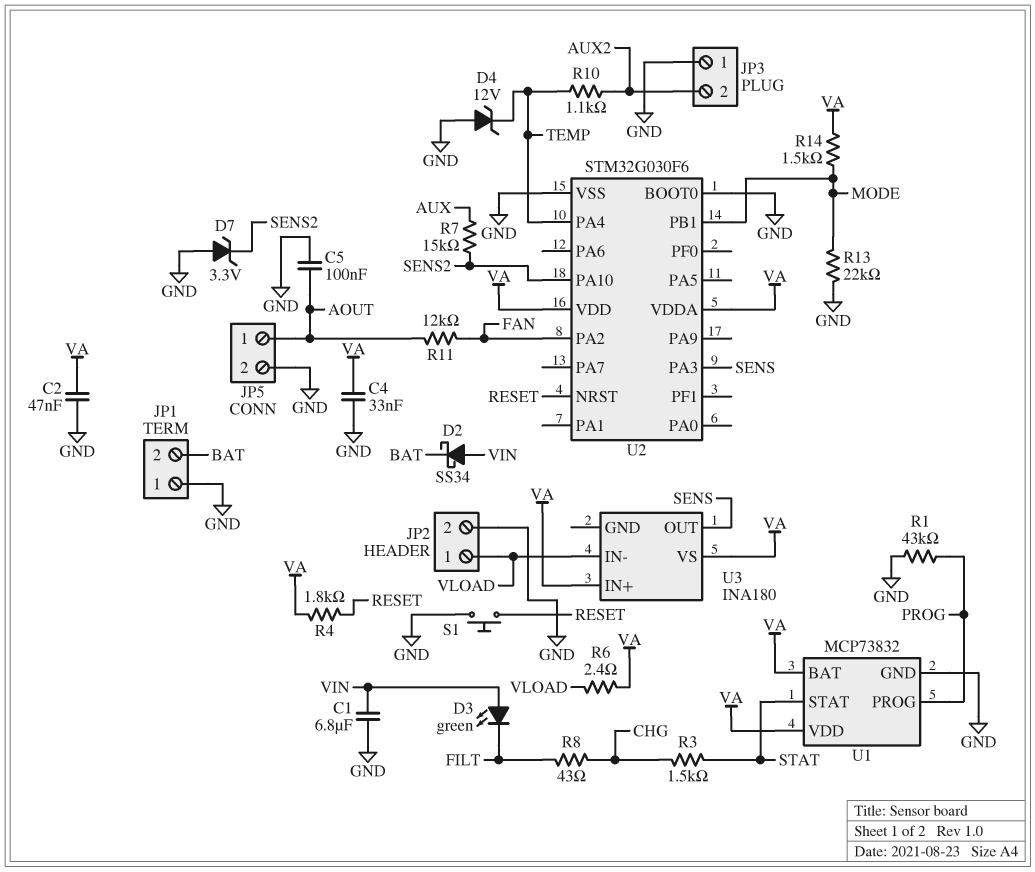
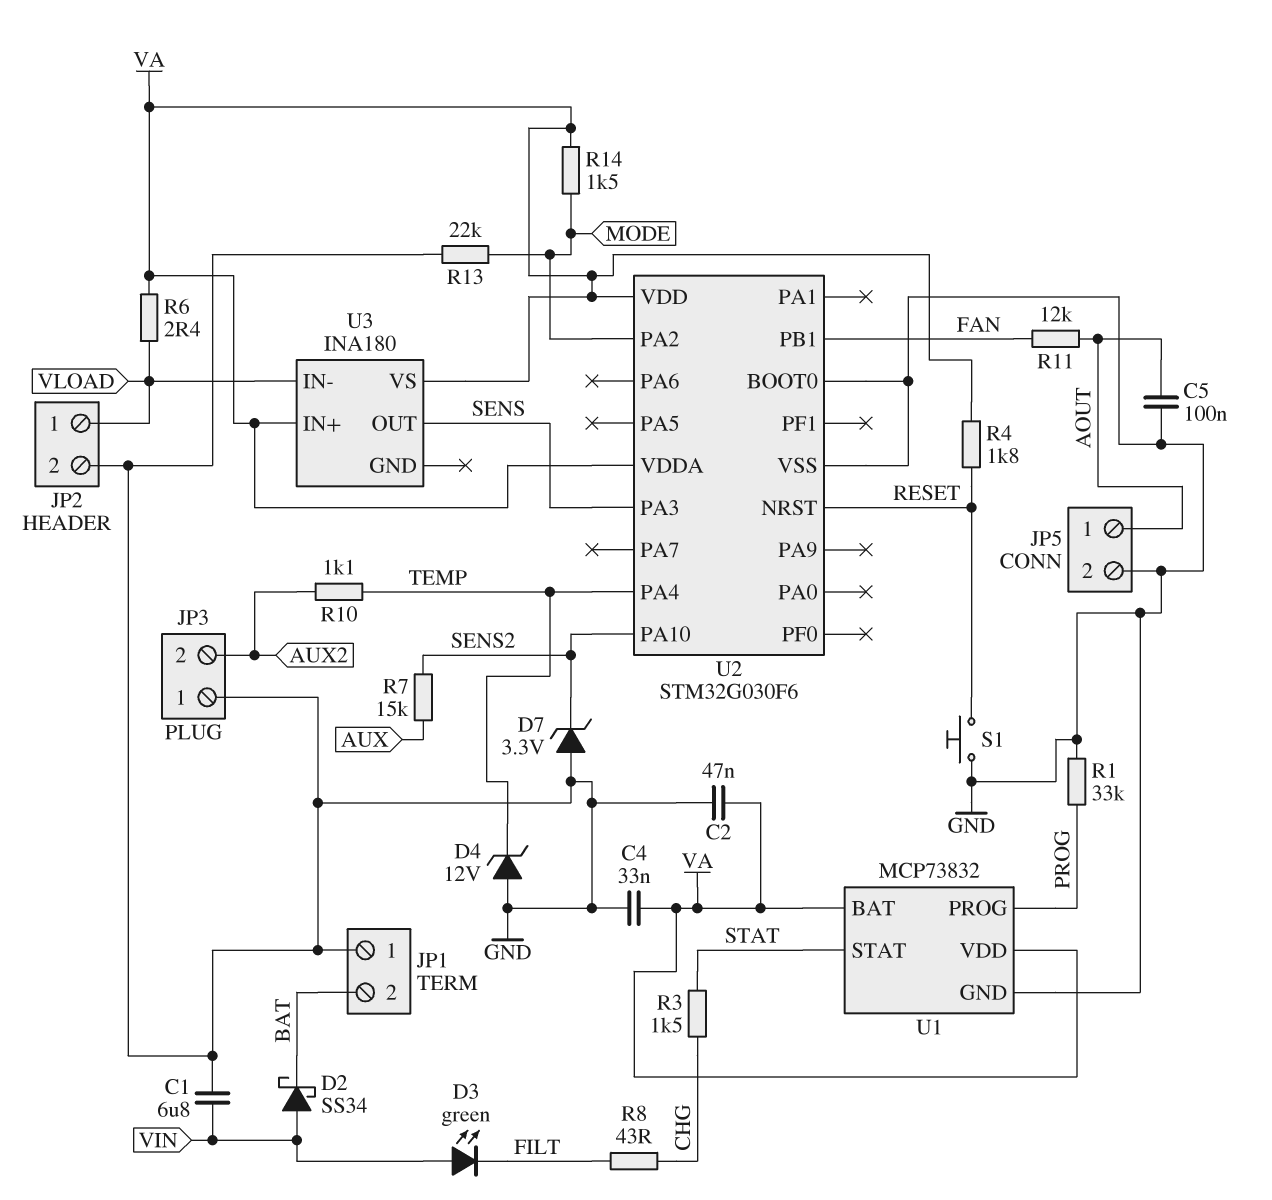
R1: 43k (GND, PROG) -> 33k (GND, PROG)
U2 pin PA2: FAN -> MODE
U2 pin PB1: MODE -> FAN

